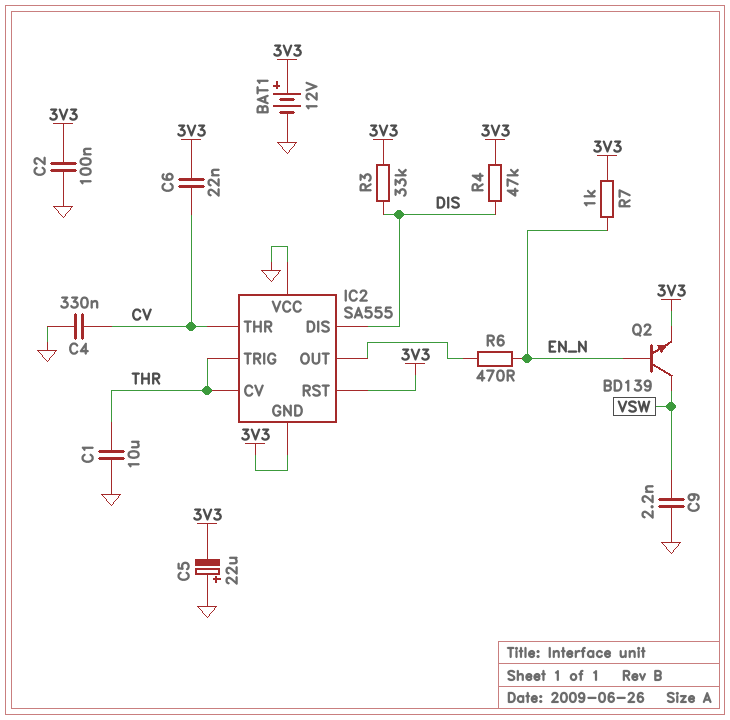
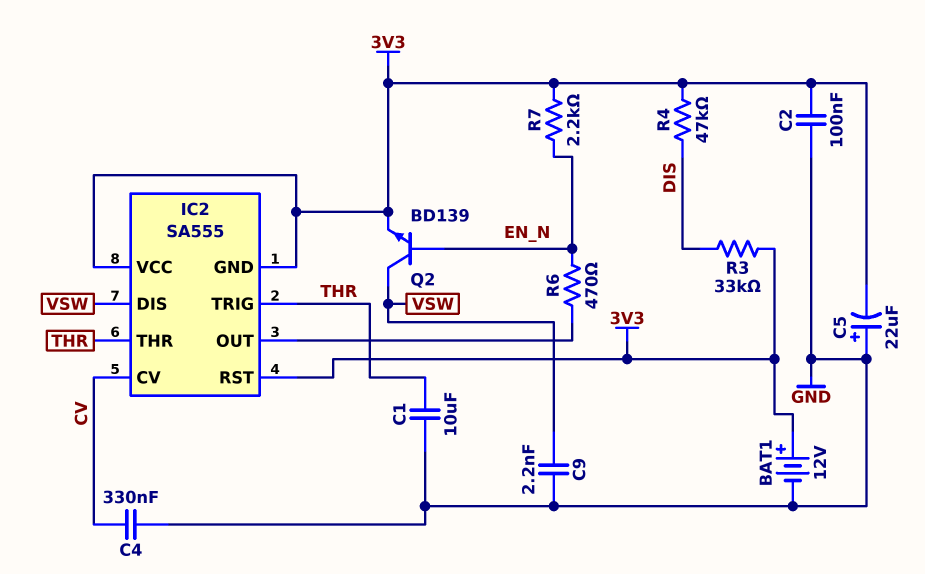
C6: 22nF (3V3, CV) -> none
IC2 pin CV: THR -> CV
IC2 pin DIS: DIS -> VSW
IC2 pin THR: CV -> THR
IC2 pin VCC: GND -> 3V3
R7: 1k (3V3, EN_N) -> 2.2k (3V3, EN_N)

